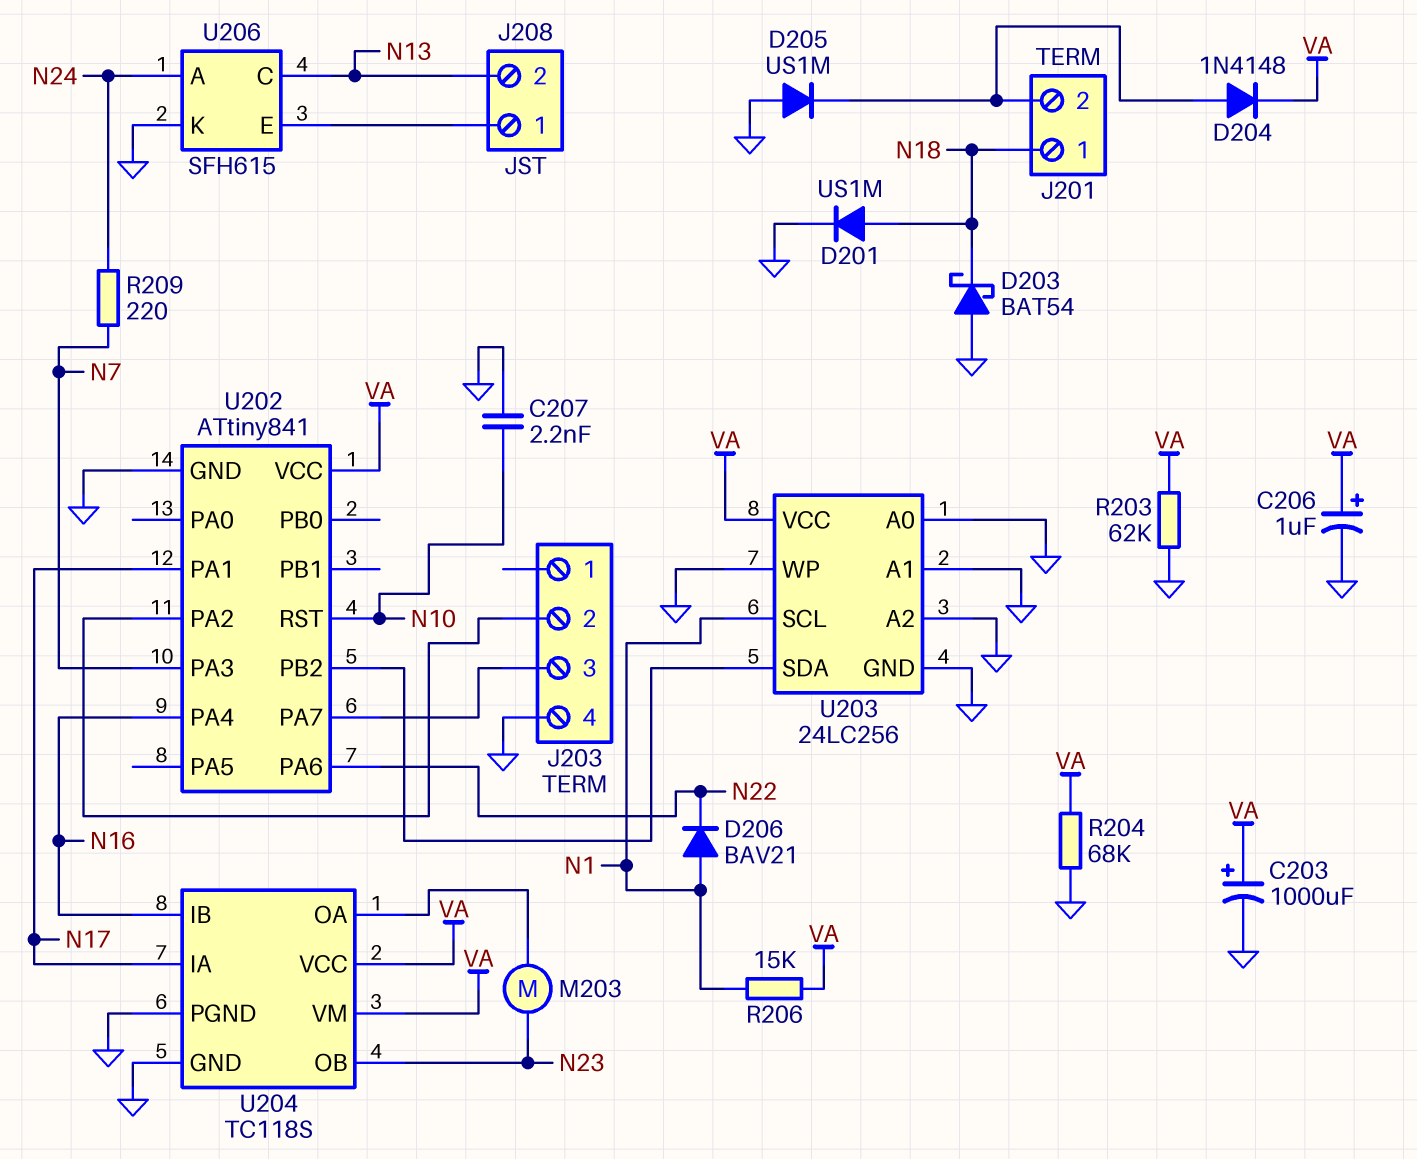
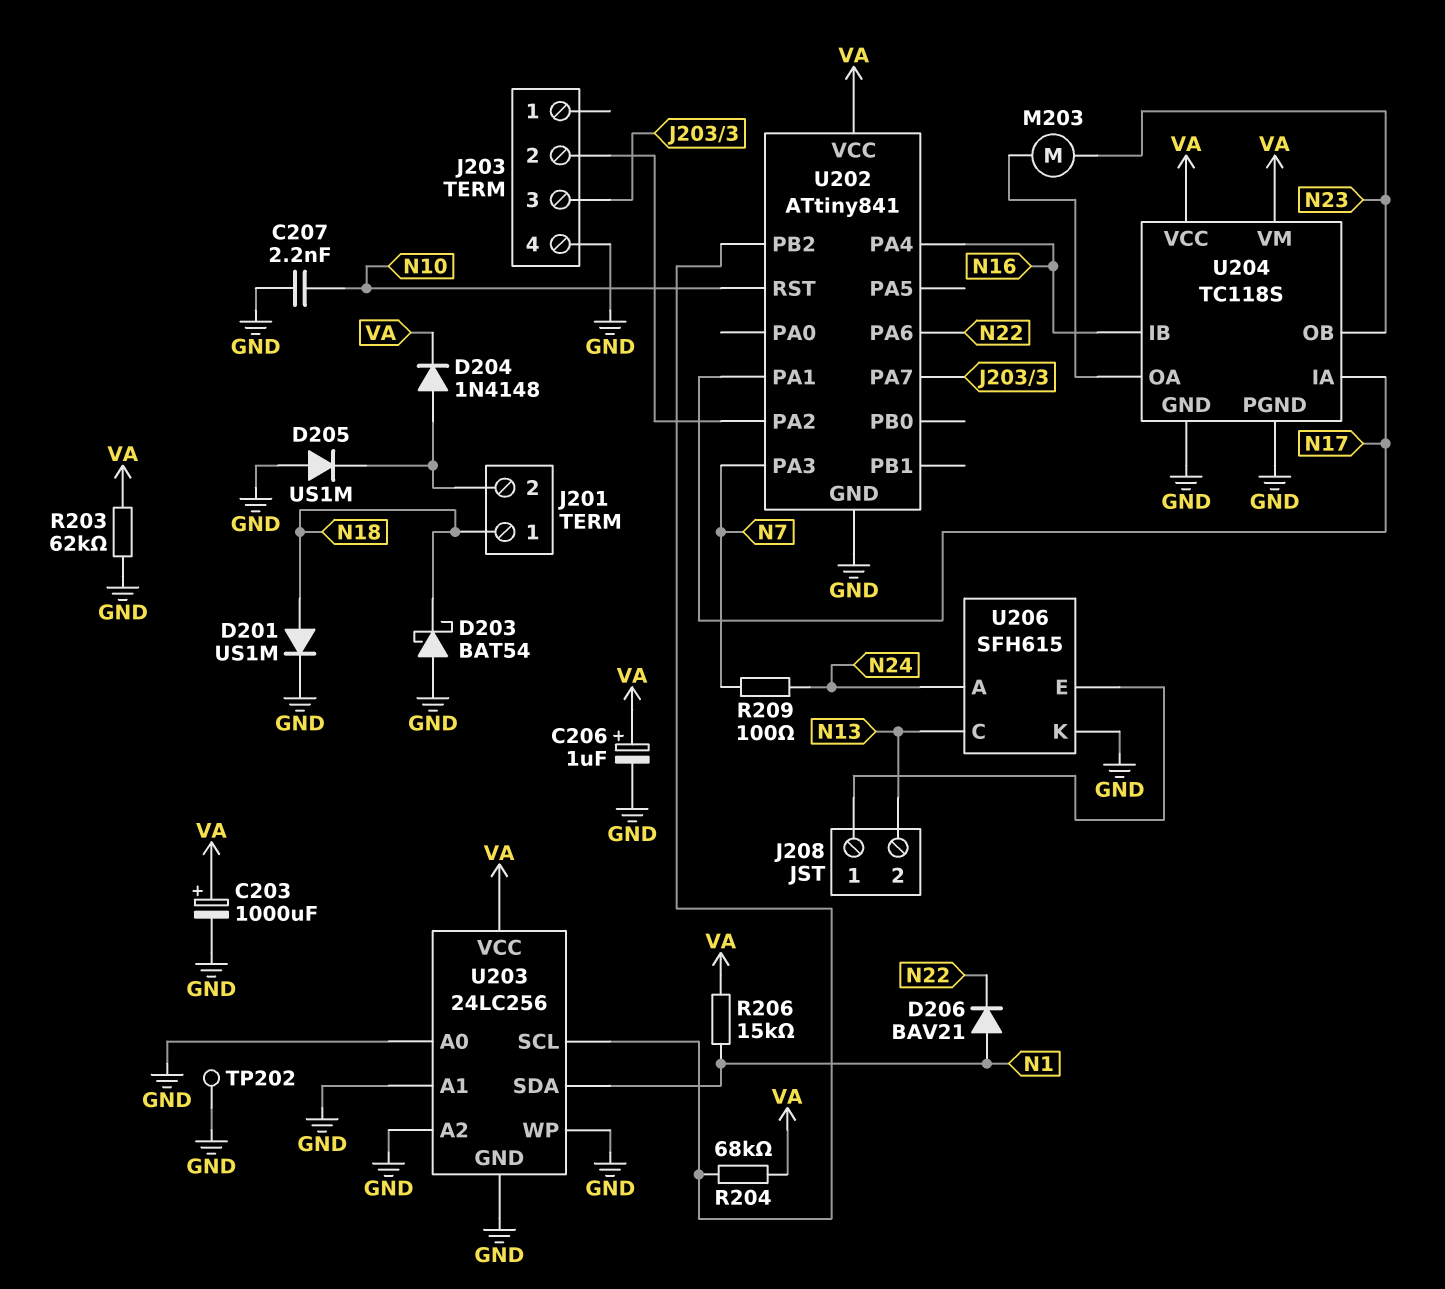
R204: 68k (GND, VA) -> 68k (U202/PB2, VA)
R209: 220 (N7, N24) -> 100 (N7, N24)
TP202: none -> test point (GND)
U203 pin SCL: N1 -> U202/PB2
U203 pin SDA: U202/PB2 -> N1

